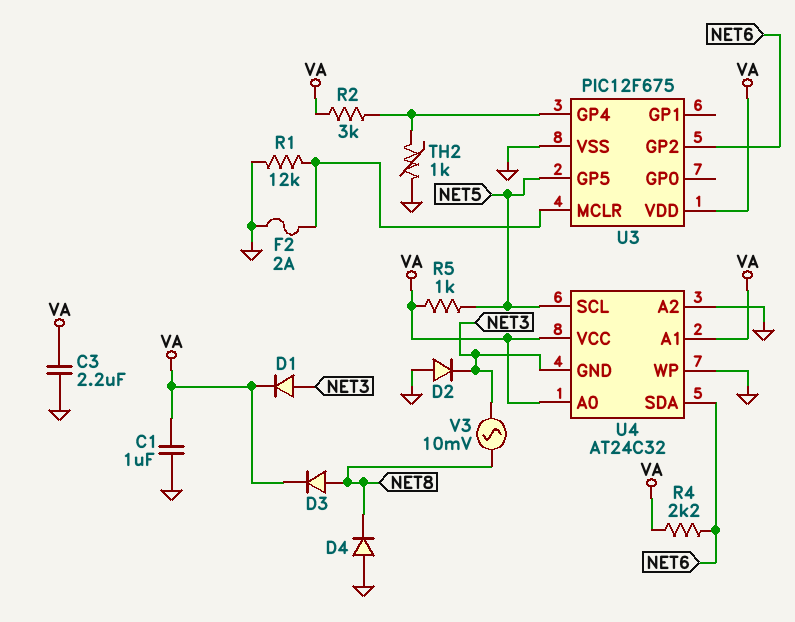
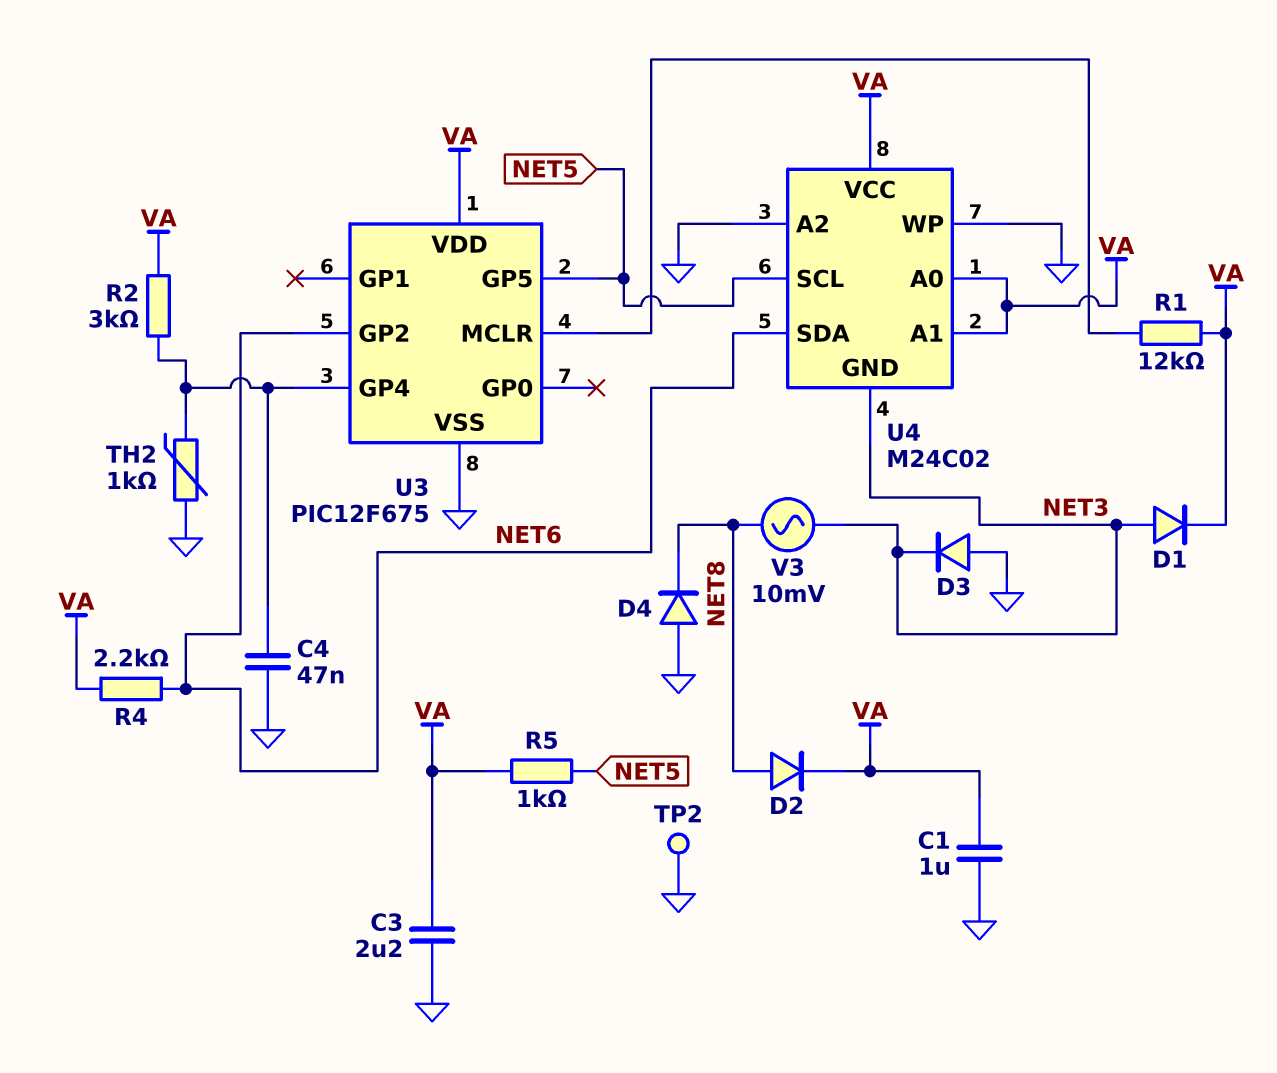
C4: none -> 47nF (GND, U3/GP4)
D2: diode (A GND, K NET3) -> diode (A NET8, K VA)
D3: diode (A NET8, K VA) -> diode (A GND, K NET3)
F2: 2A (GND, U3/MCLR) -> none
R1: 12k (GND, U3/MCLR) -> 12k (U3/MCLR, VA)
TP2: none -> test point (GND)
U4: AT24C32 -> M24C02

